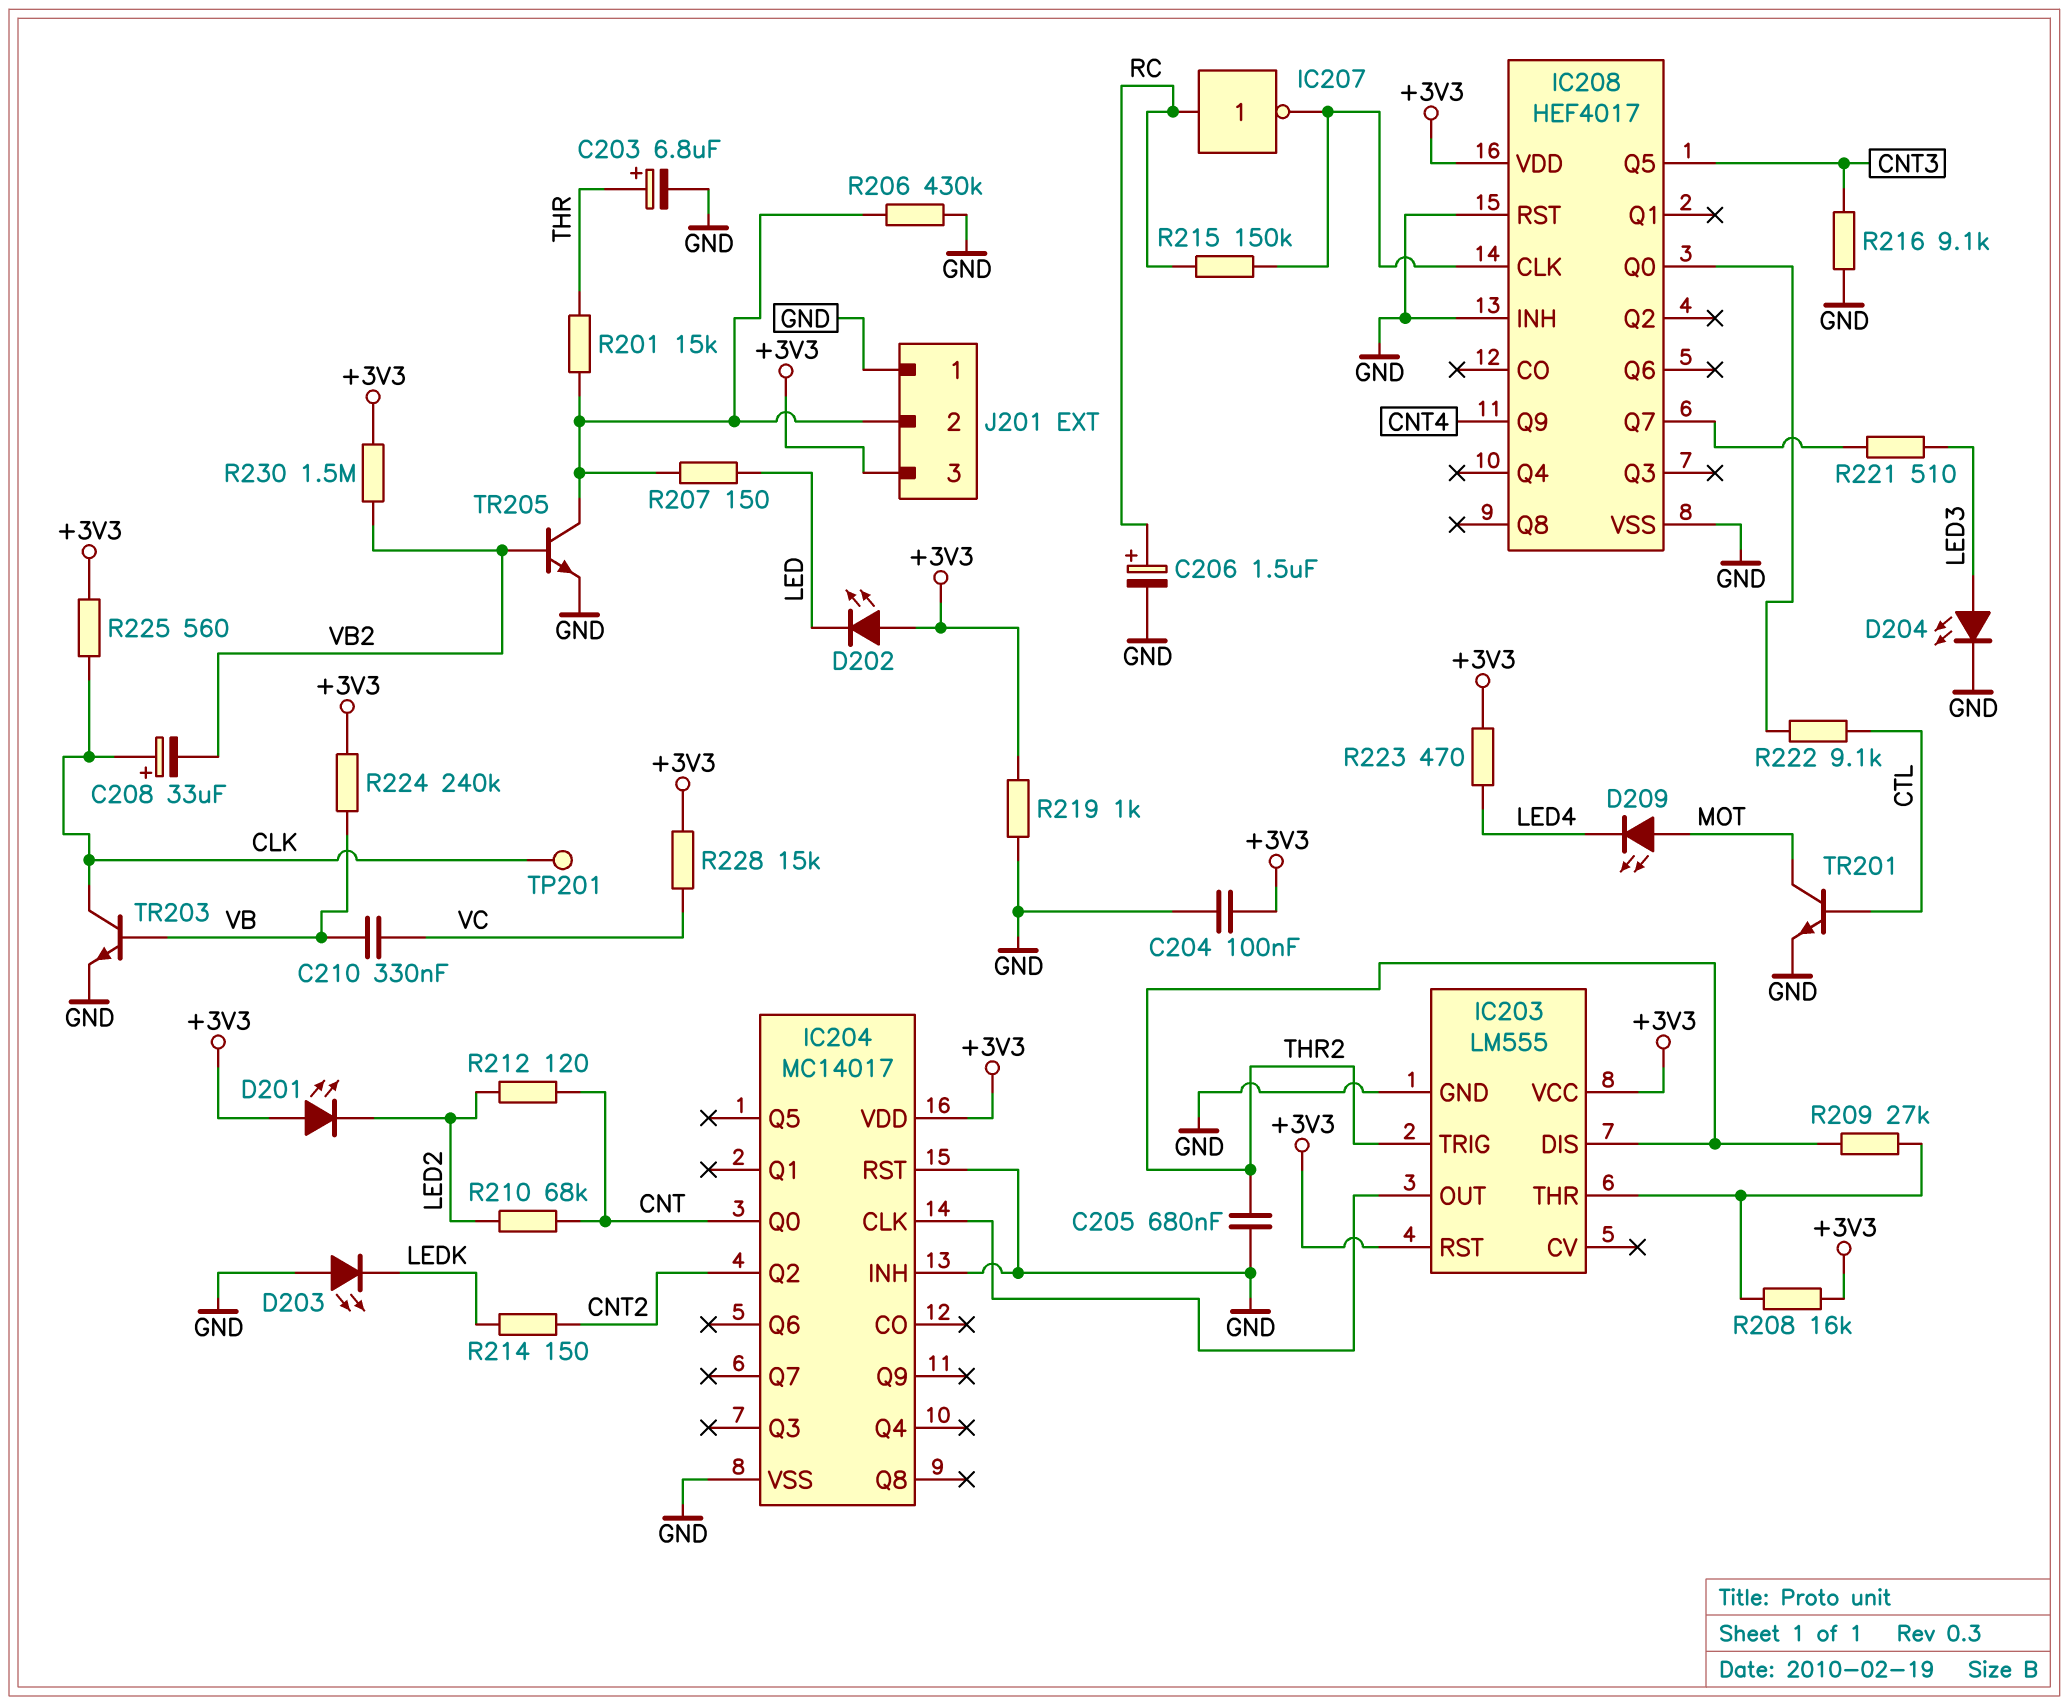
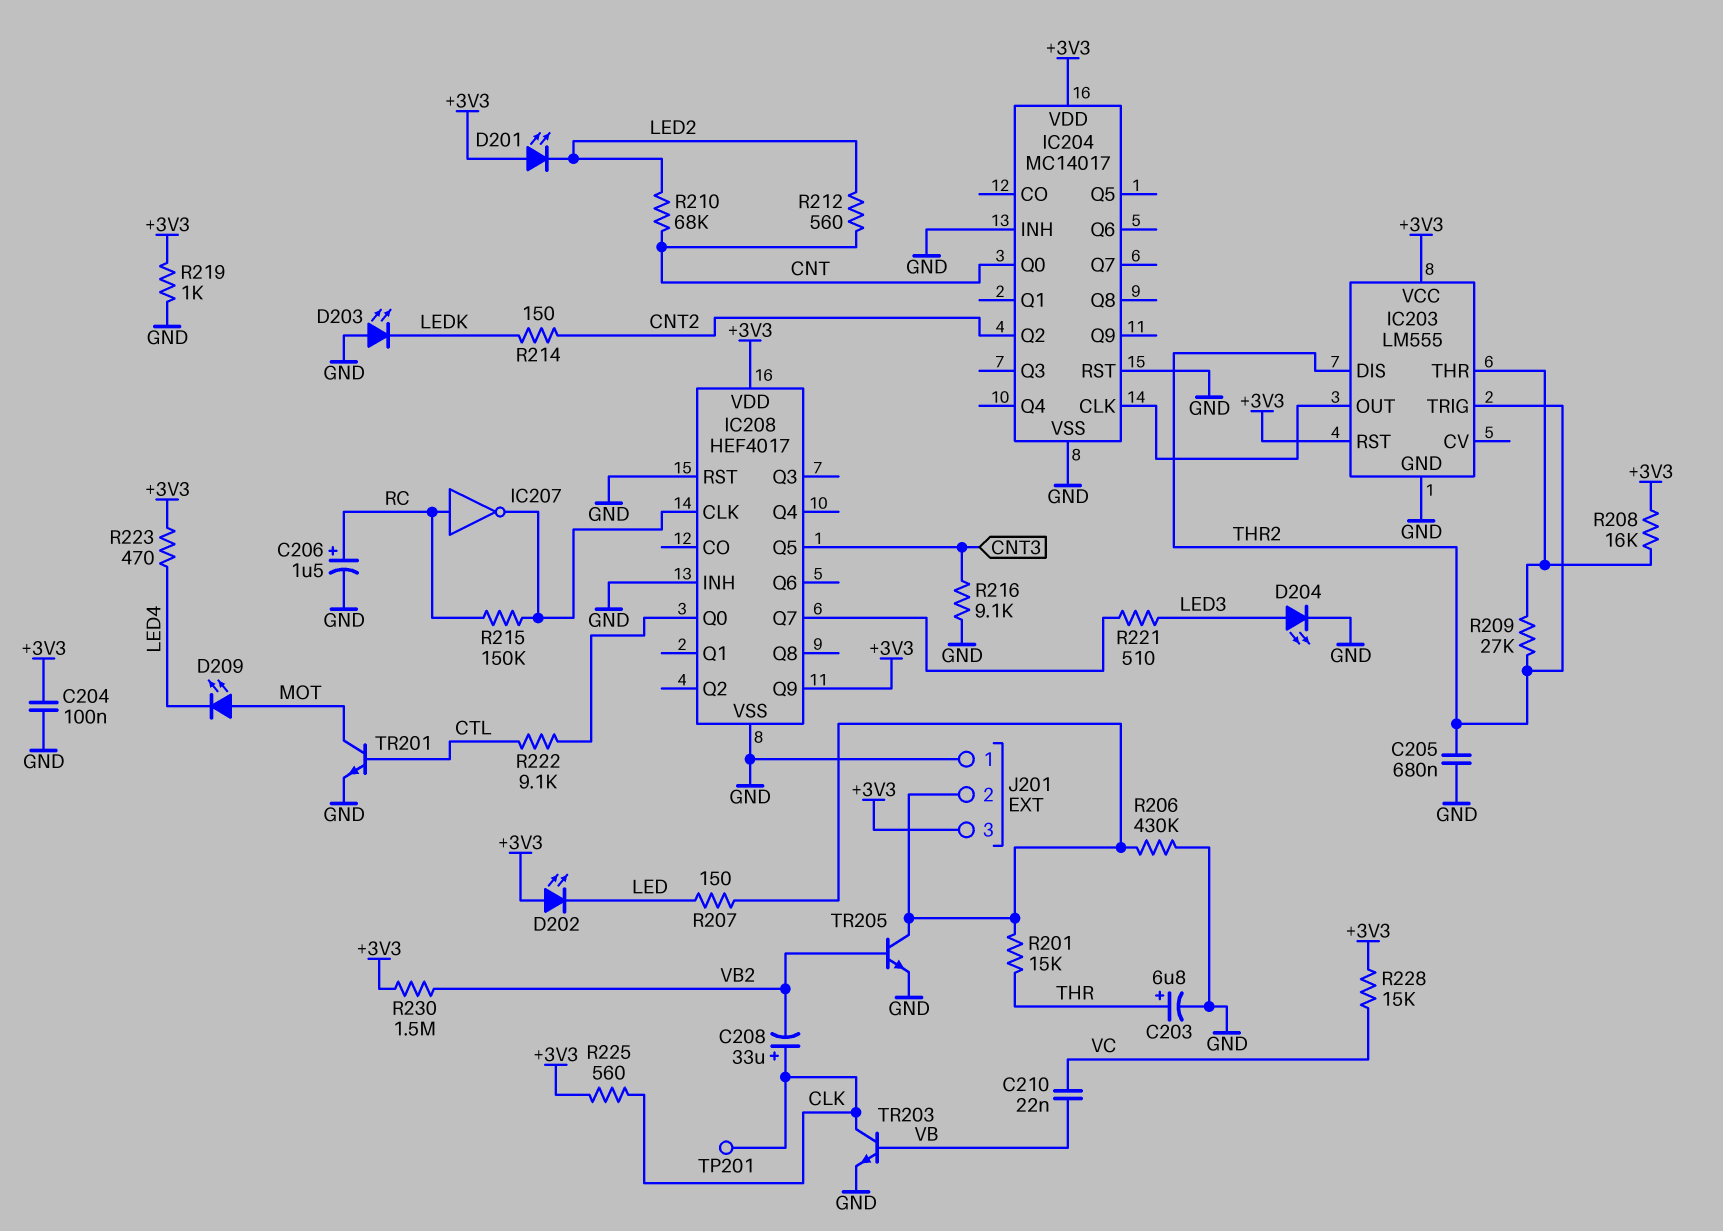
C210: 330nF (VB, VC) -> 22nF (VB, VC)
IC208 pin Q9: CNT4 -> +3V3
R212: 120 (CNT, LED2) -> 560 (CNT, LED2)
R224: 240k (+3V3, VB) -> none

